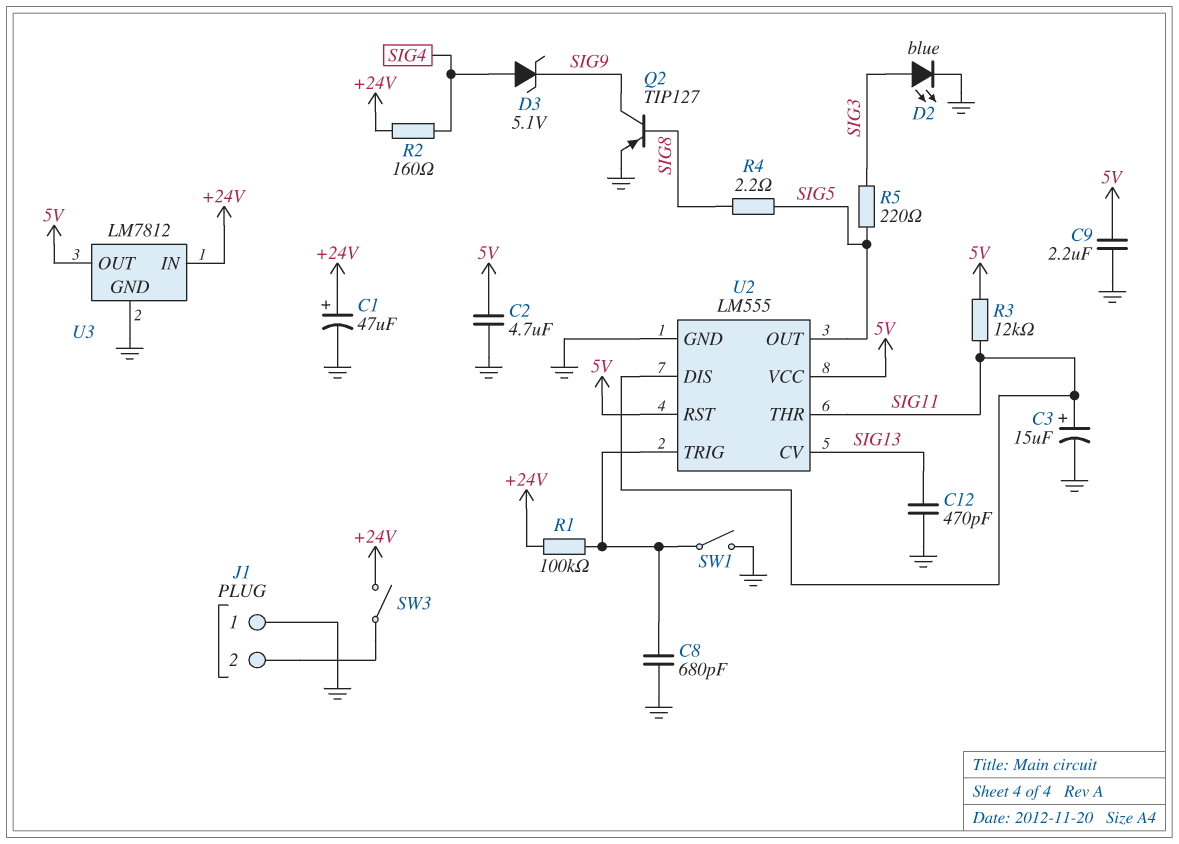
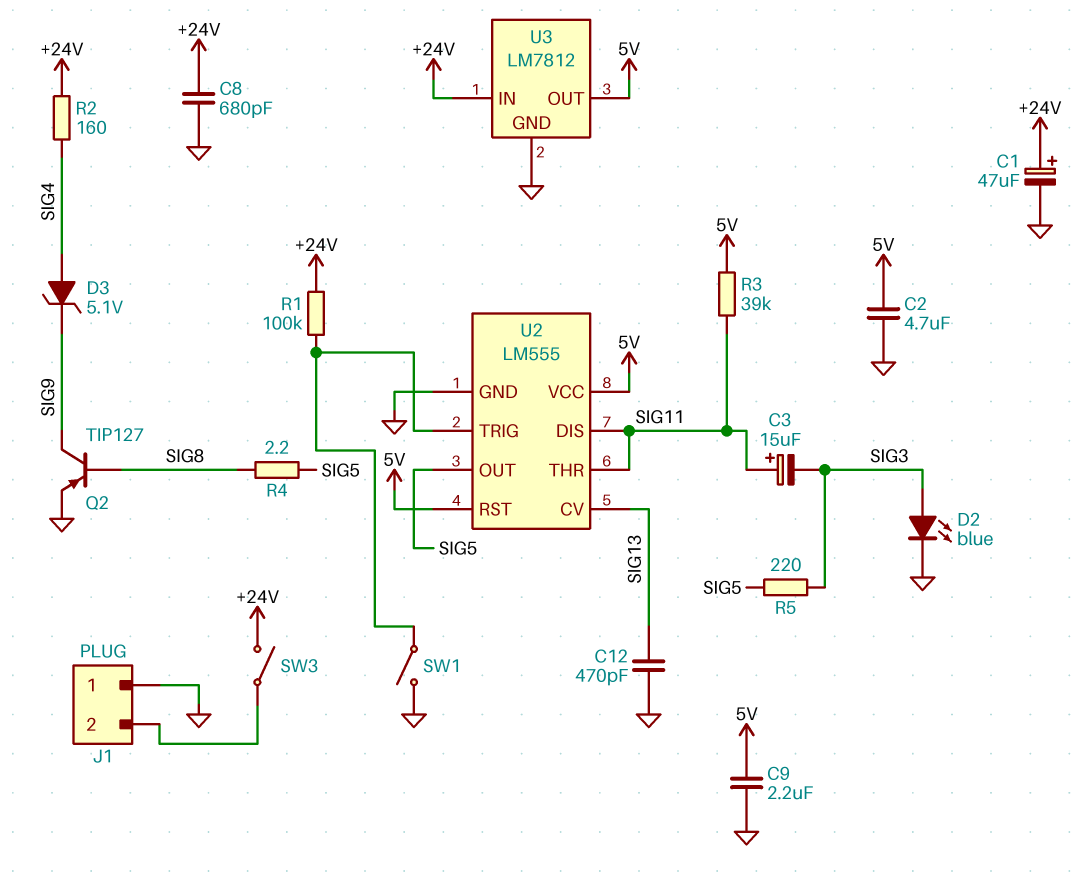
C3: 15uF (plus SIG11, minus GND) -> 15uF (plus SIG11, minus SIG3)
C8: 680pF (GND, U2/TRIG) -> 680pF (+24V, GND)
R3: 12k (5V, SIG11) -> 39k (5V, SIG11)

